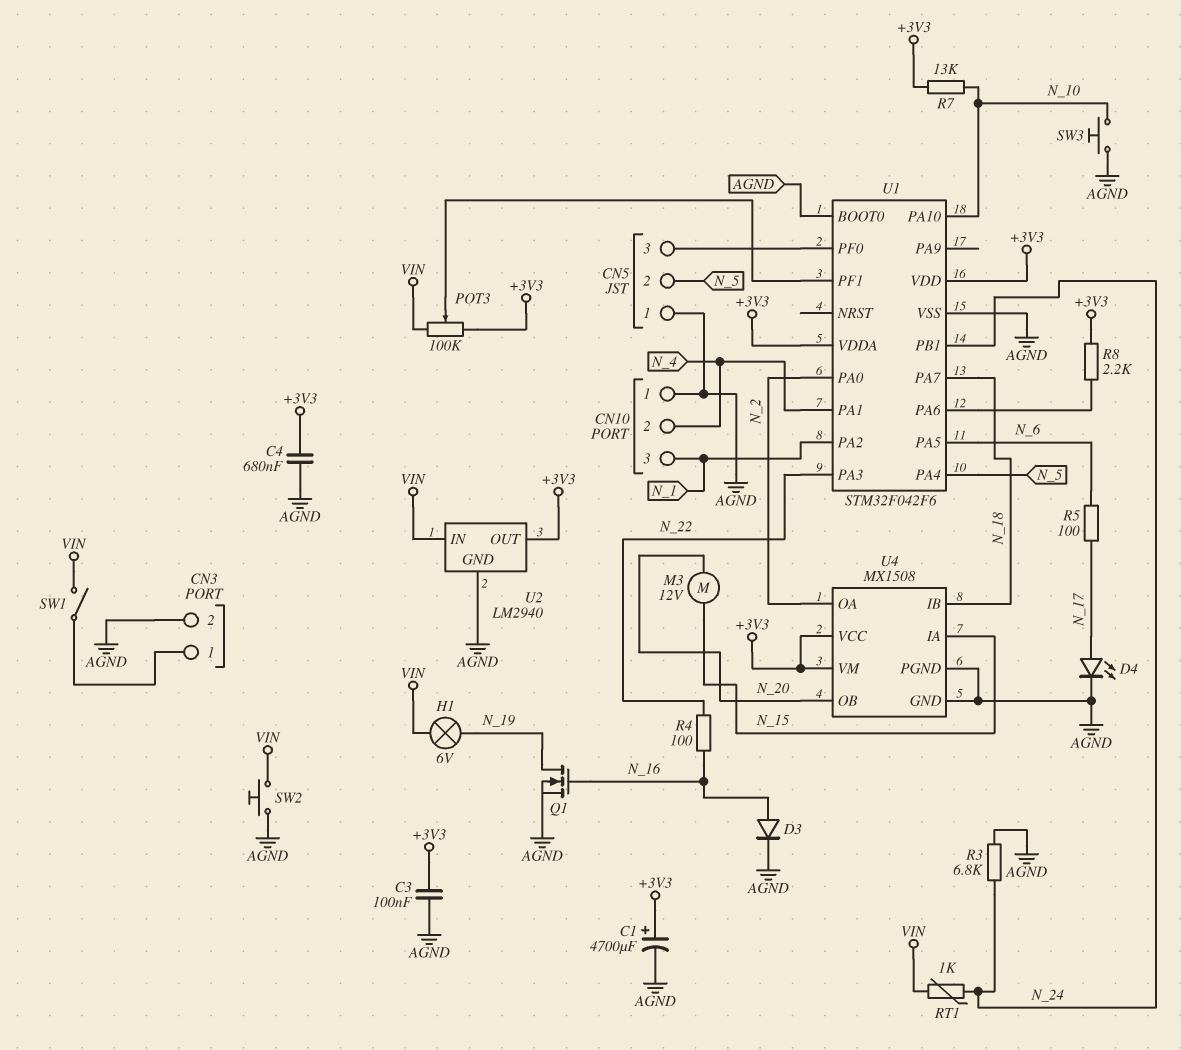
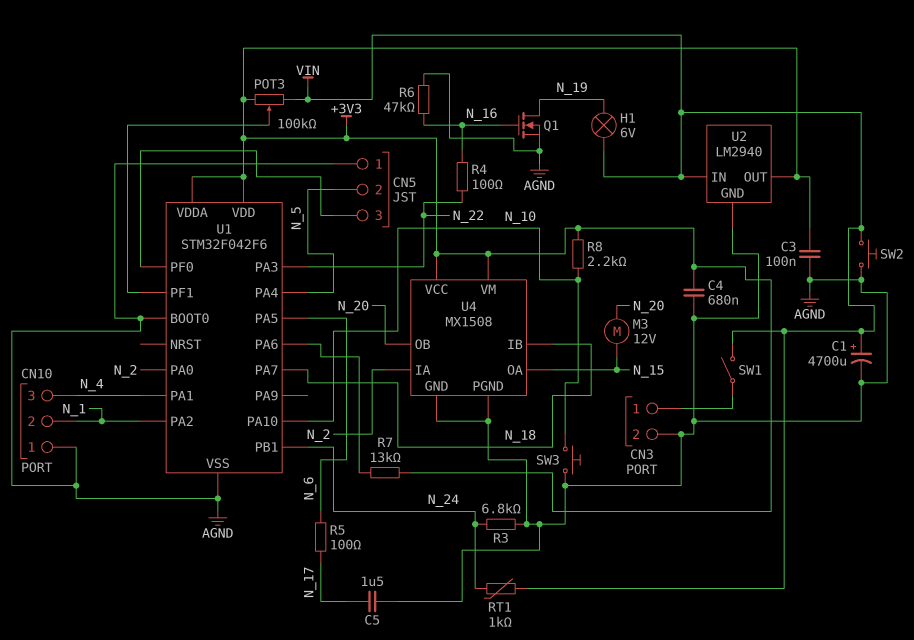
C1: 4700uF (plus +3V3, minus AGND) -> 4700uF (plus VIN, minus AGND)
C5: none -> 1.5uF (AGND, N_17)
CN10 pin 2: N_4 -> N_1
CN10 pin 3: N_1 -> N_4
D3: diode (A N_16, K AGND) -> none
D4: LED (A N_17, K AGND) -> none
R6: none -> 47k (AGND, N_16)
R7: 13k (+3V3, N_10) -> 13k (+3V3, U1/PA6)
R8: 2.2k (+3V3, U1/PA6) -> 2.2k (+3V3, N_10)
U4 pin IA: N_15 -> N_2
U4 pin OA: N_2 -> N_15

